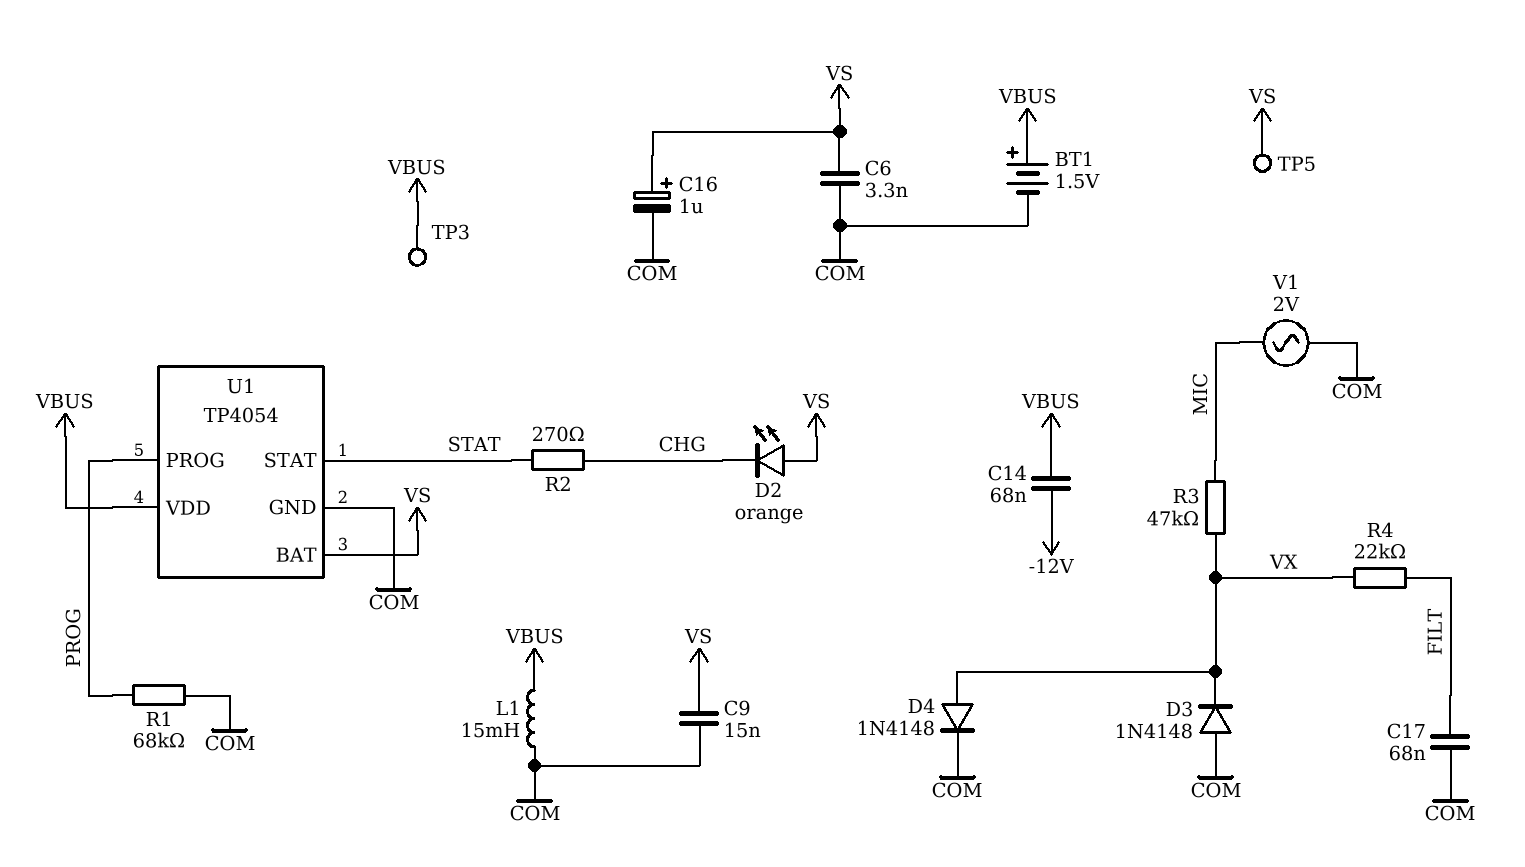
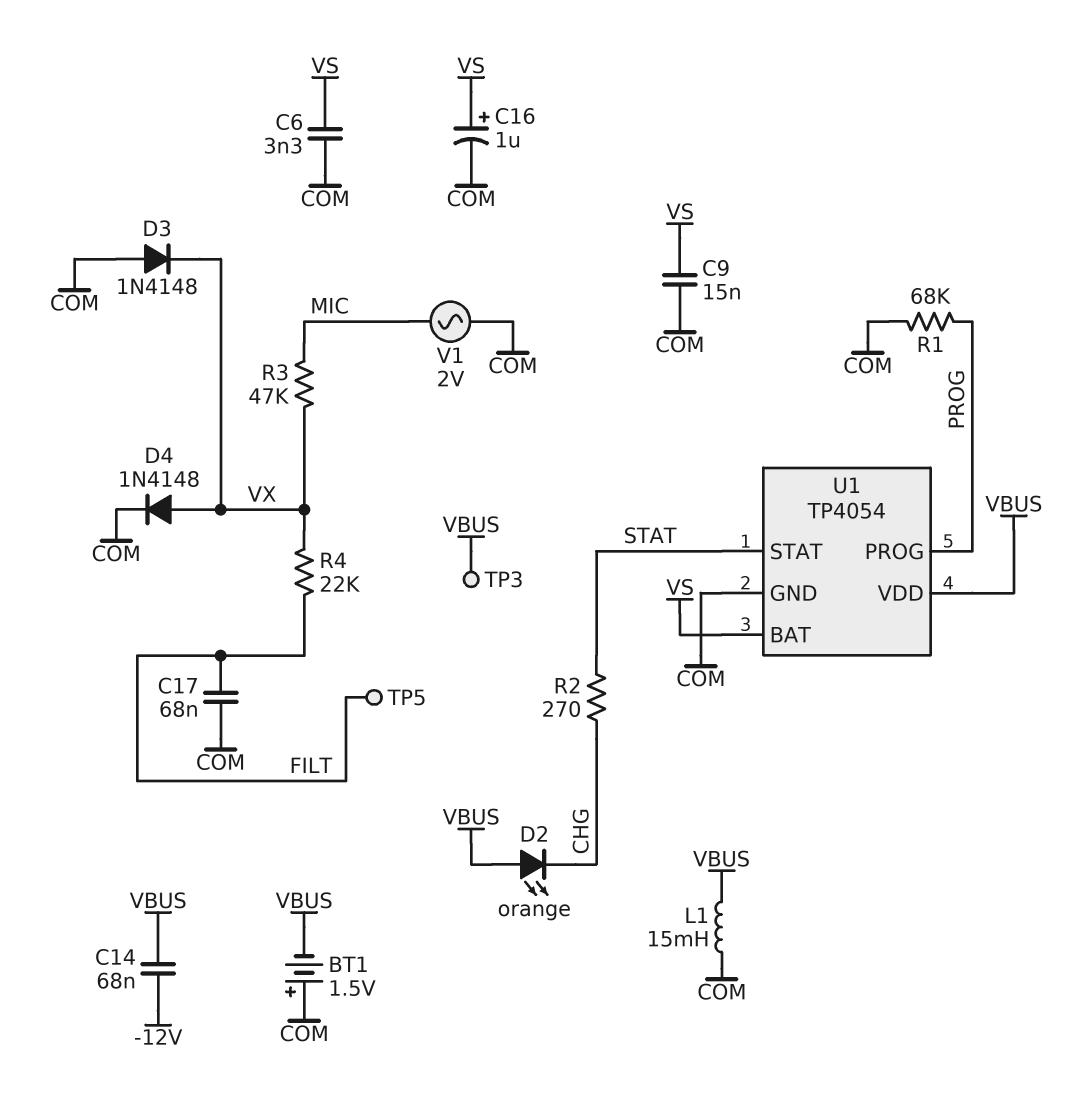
BT1: 1.5V (plus VBUS, minus COM) -> 1.5V (plus COM, minus VBUS)
D2: LED orange (A VS, K CHG) -> LED orange (A VBUS, K CHG)
TP5: test point (VS) -> test point (FILT)

